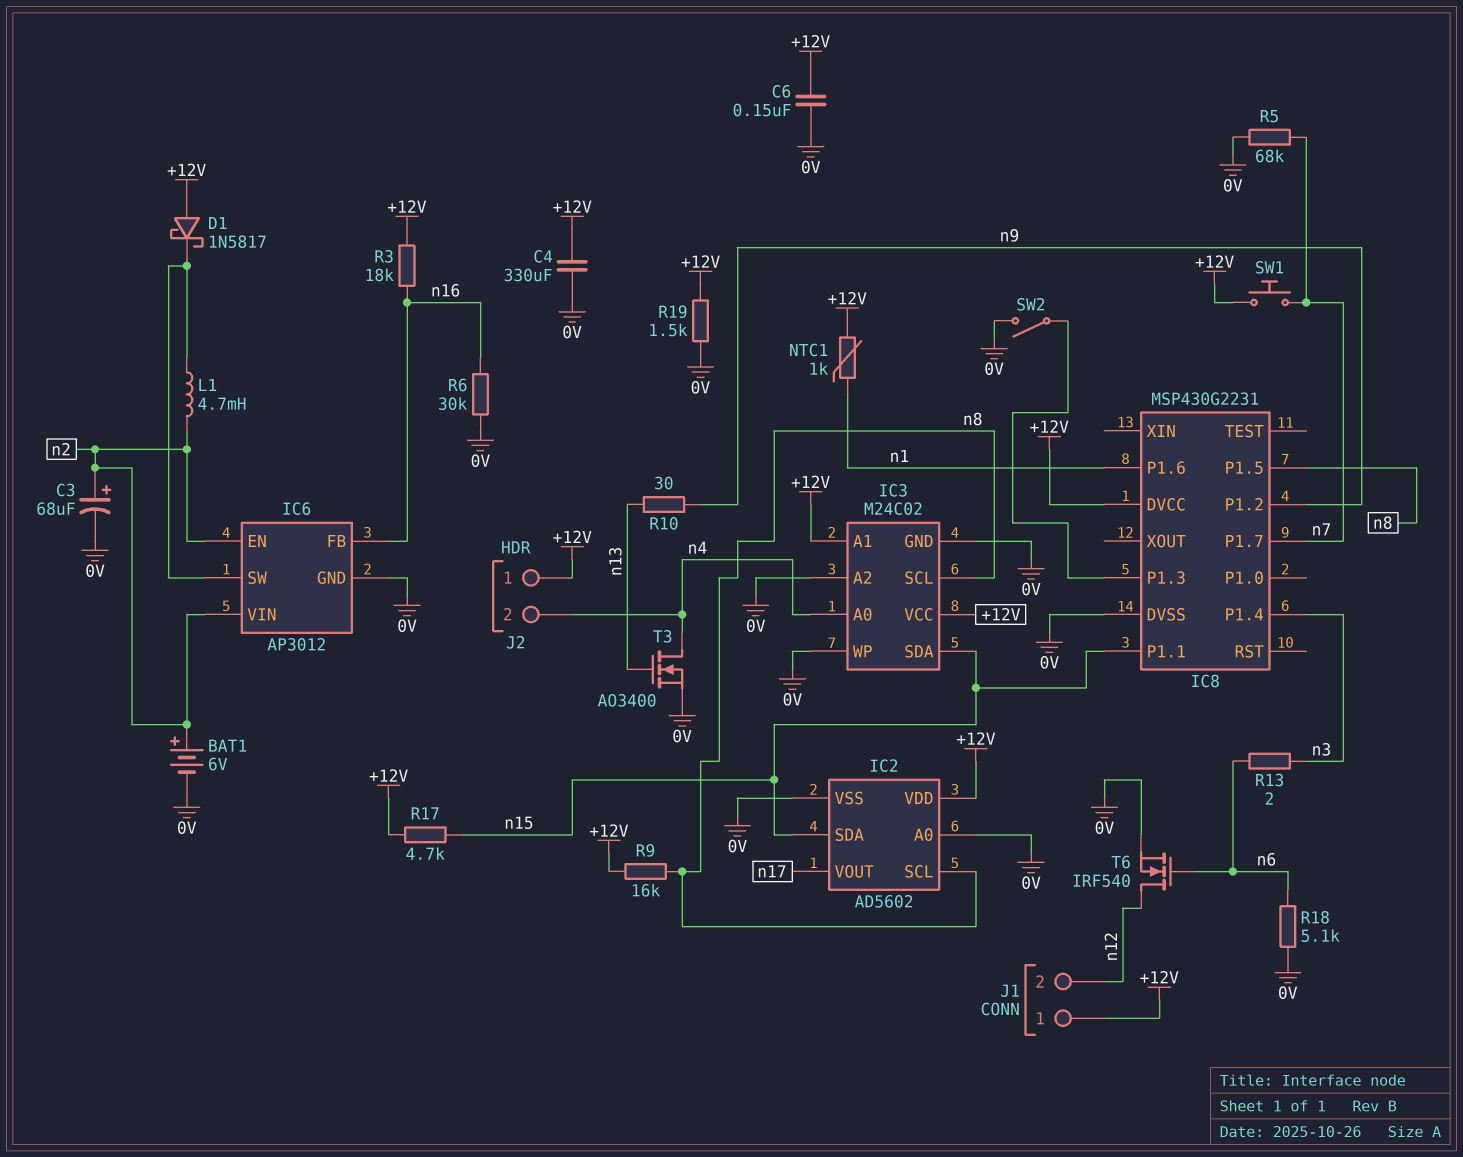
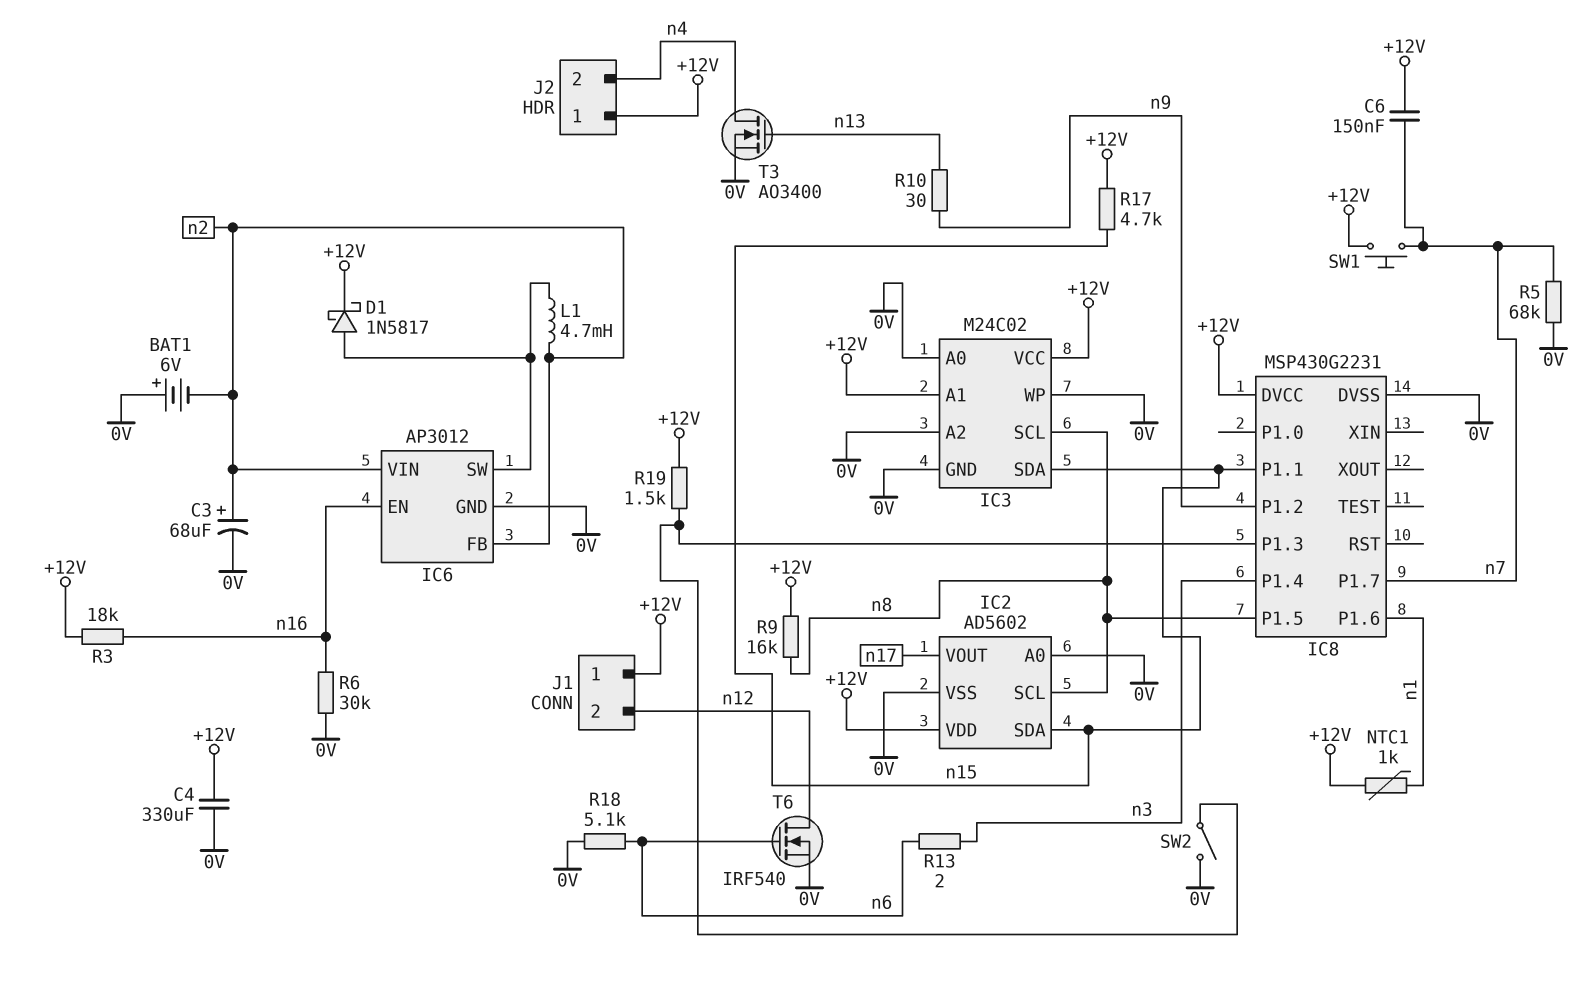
BAT1: 6V (plus n2, minus 0V) -> 6V (plus 0V, minus n2)
C6: 150nF (+12V, 0V) -> 150nF (+12V, n7)
D1: schottky 1N5817 (A +12V, K IC6/SW) -> schottky 1N5817 (A IC6/SW, K +12V)
IC3 pin A0: n4 -> 0V
IC6 pin EN: n2 -> n16
IC6 pin FB: n16 -> n2
R19: 1.5k (+12V, 0V) -> 1.5k (+12V, IC8/P1.3)

